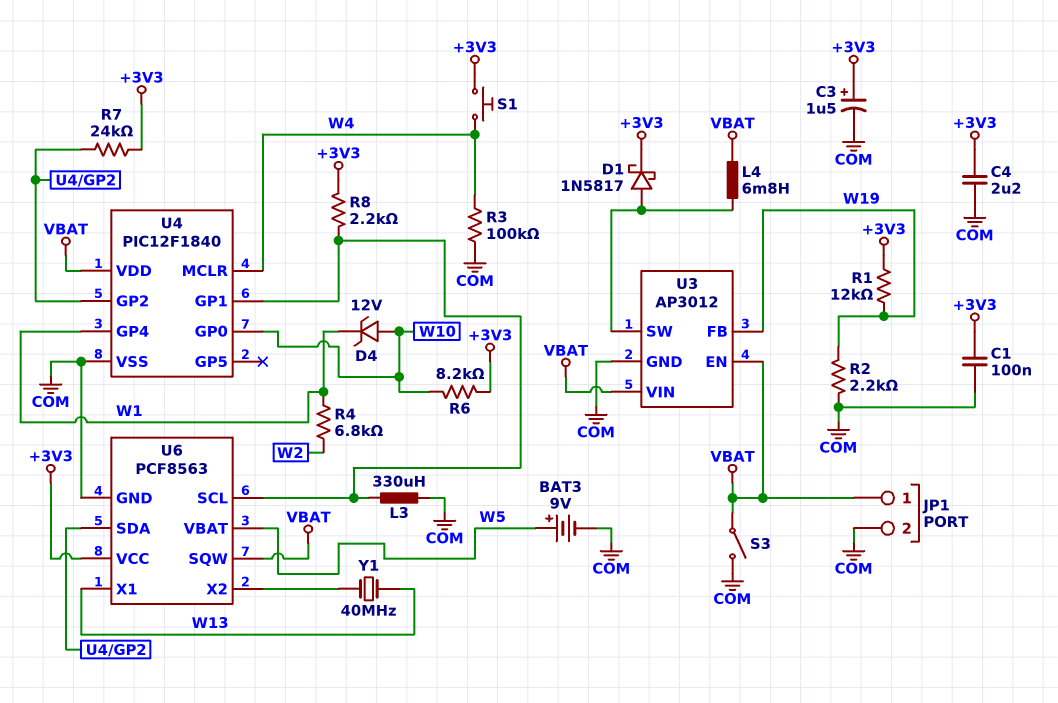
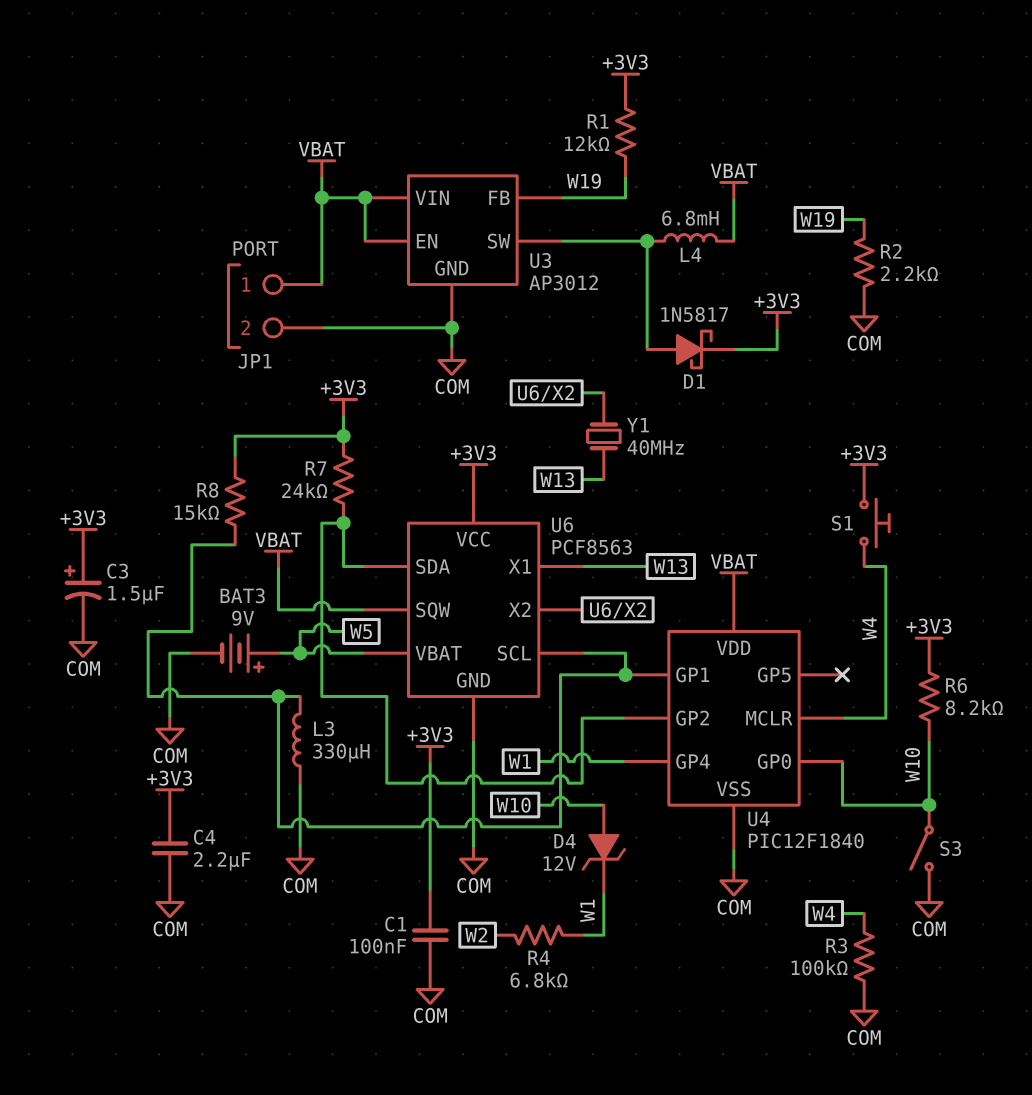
R8: 2.2k (+3V3, U4/GP1) -> 15k (+3V3, U4/GP1)
S3: switch (COM, VBAT) -> switch (COM, W10)

